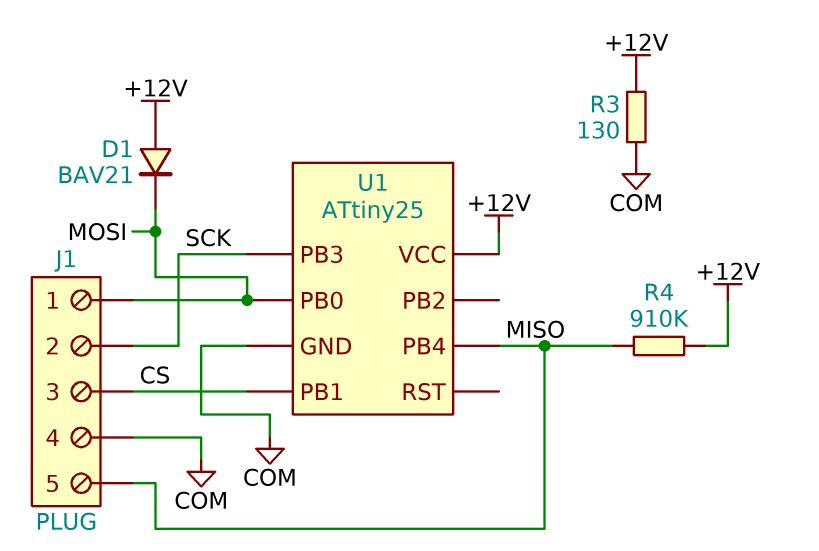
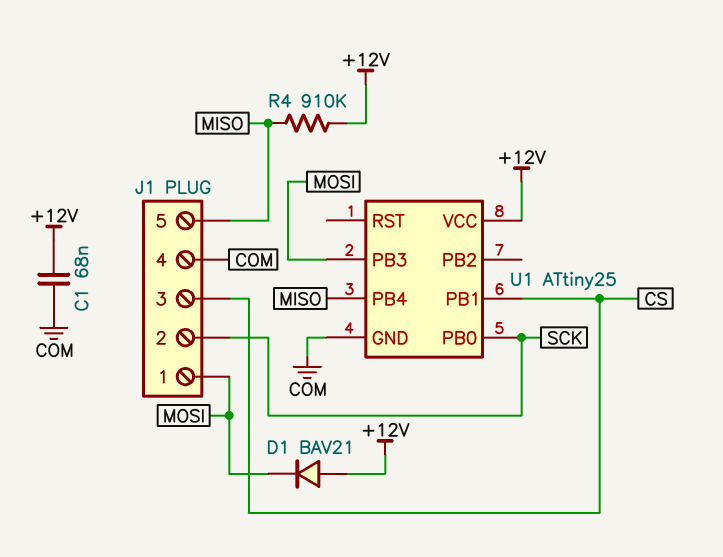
C1: none -> 68nF (+12V, COM)
R3: 130 (+12V, COM) -> none
U1 pin PB0: MOSI -> SCK
U1 pin PB3: SCK -> MOSI

